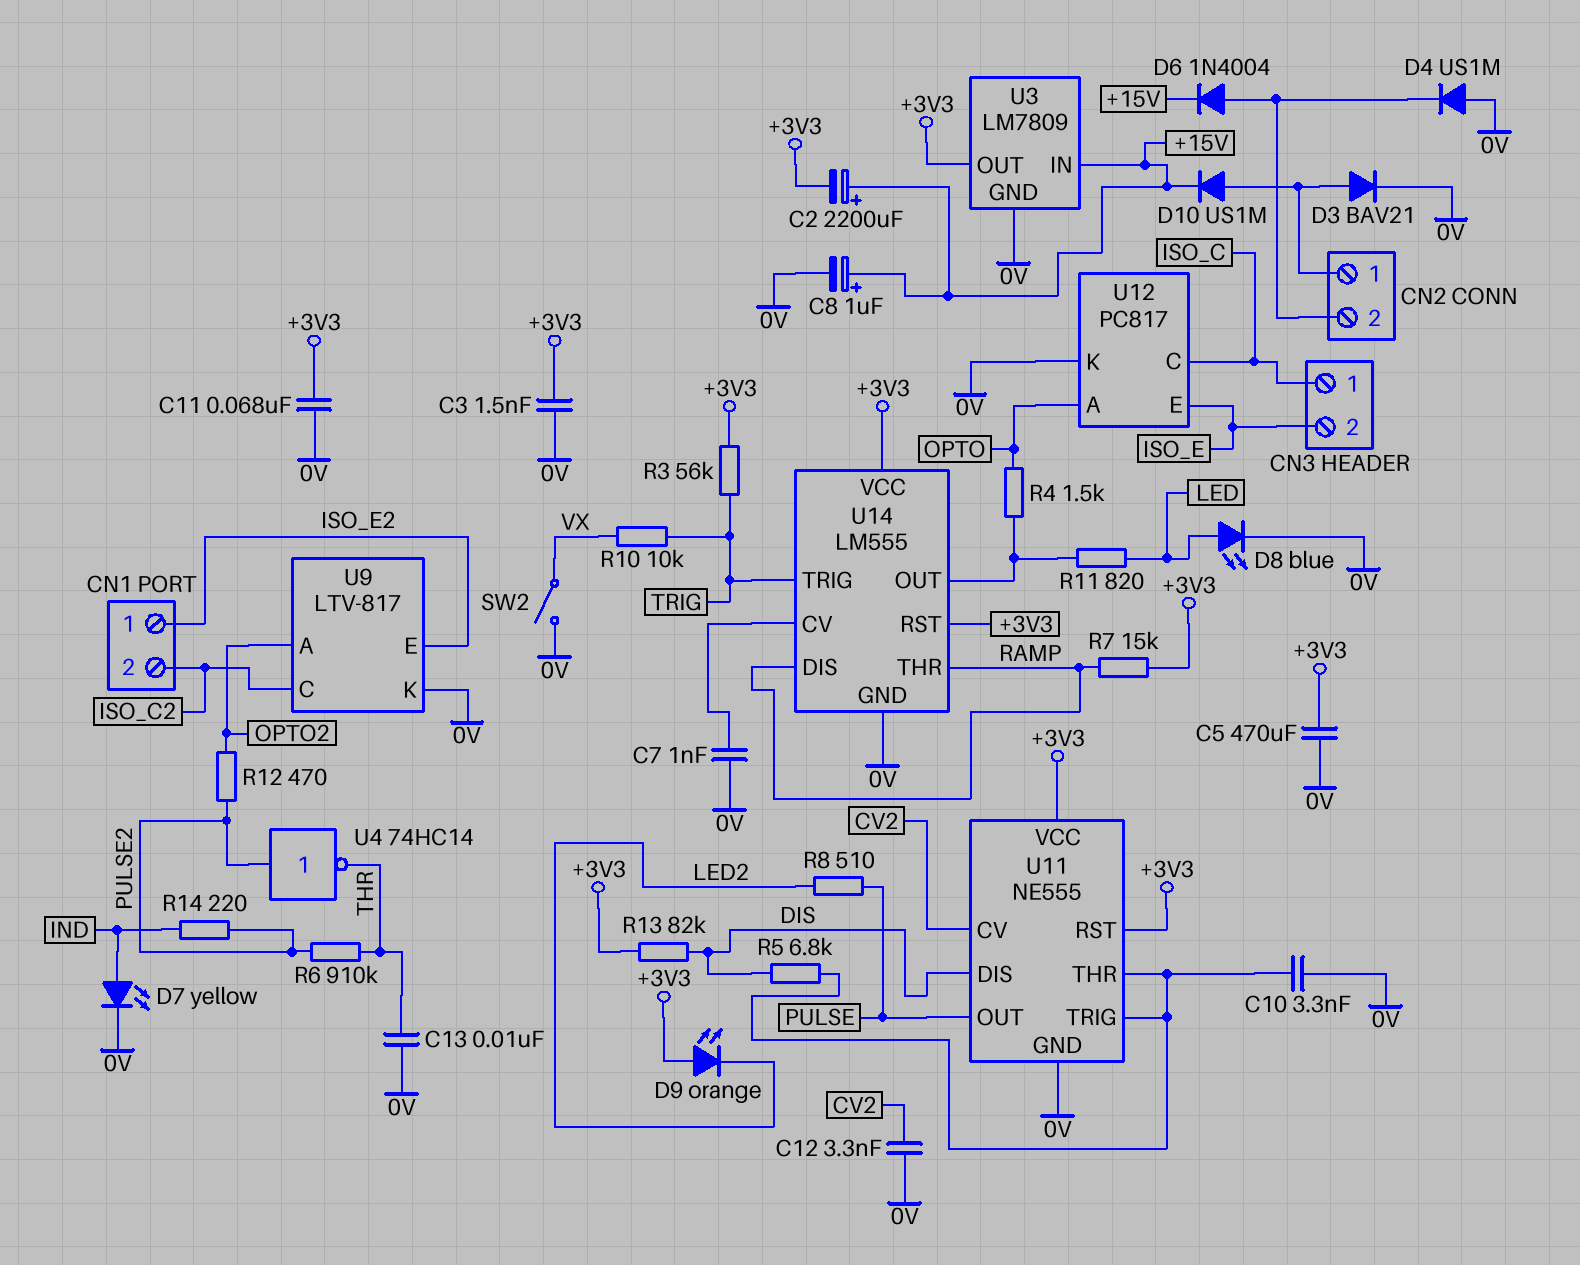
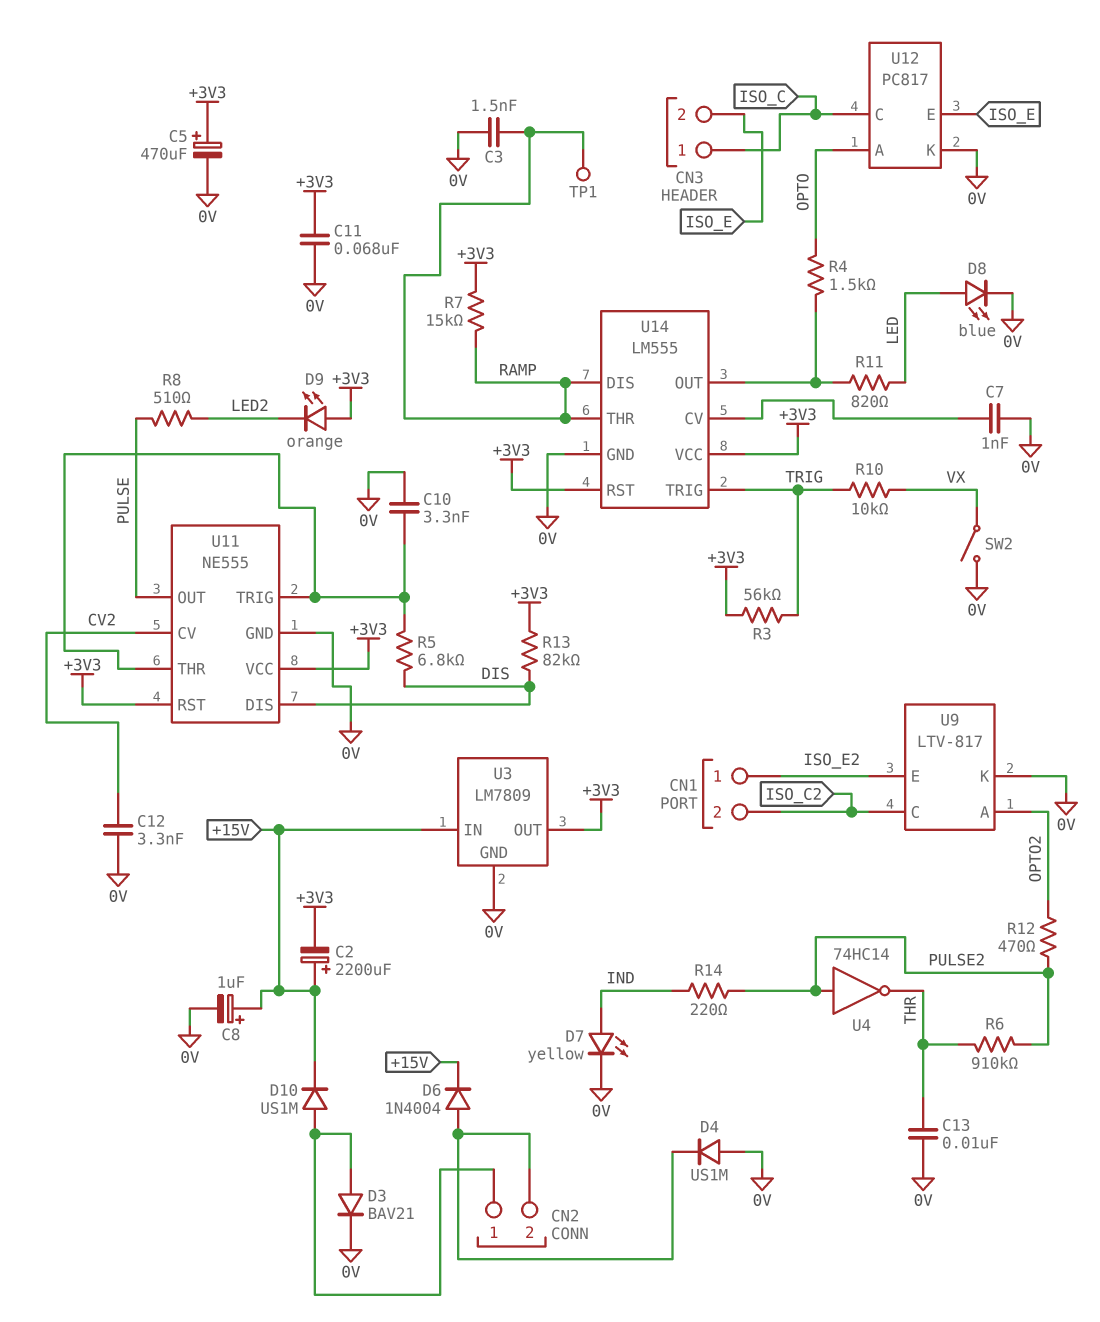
C3: 1.5nF (+3V3, 0V) -> 1.5nF (0V, RAMP)
C5: 470uF (+3V3, 0V) -> 470uF (plus +3V3, minus 0V)
TP1: none -> test point (RAMP)

